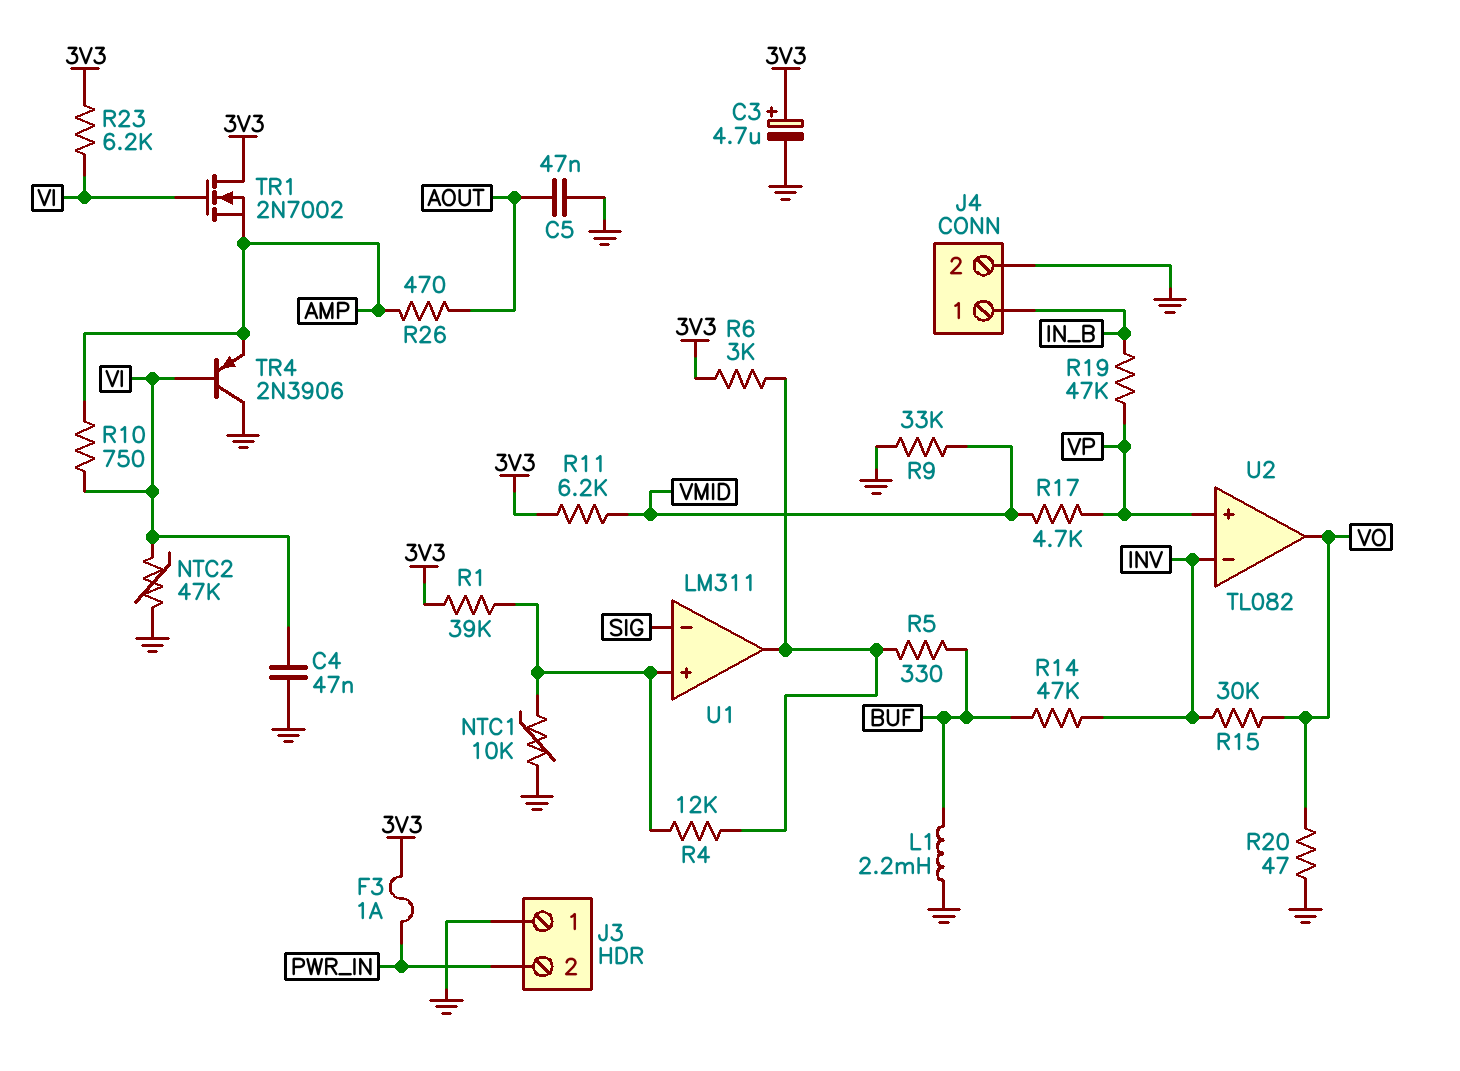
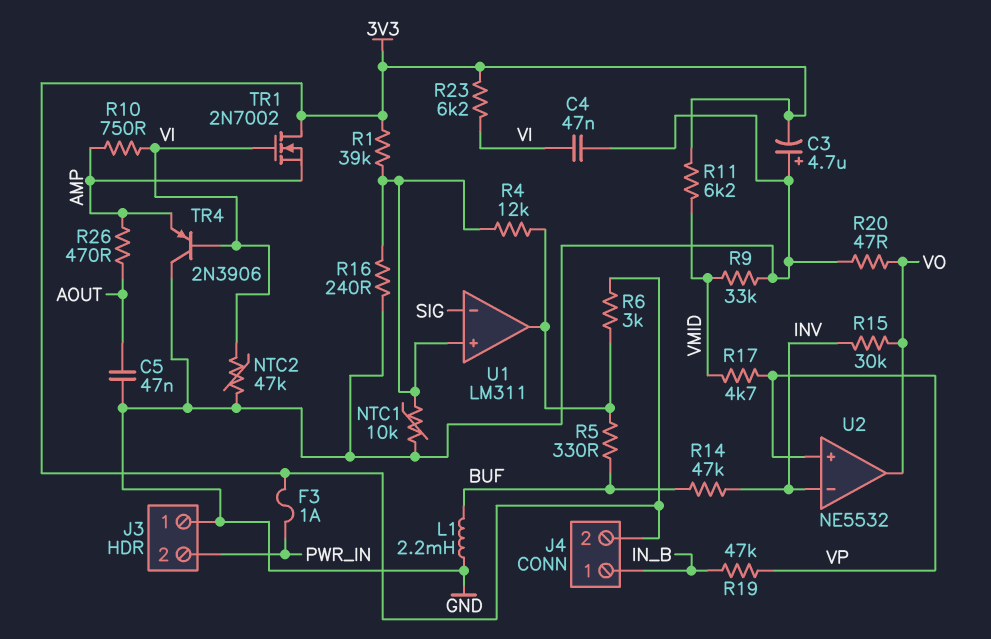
C3: 4.7uF (plus 3V3, minus GND) -> 4.7uF (plus GND, minus 3V3)
J4 pin 2: GND -> 3V3
R16: none -> 240 (GND, U1/in+)
U2: TL082 -> NE5532

